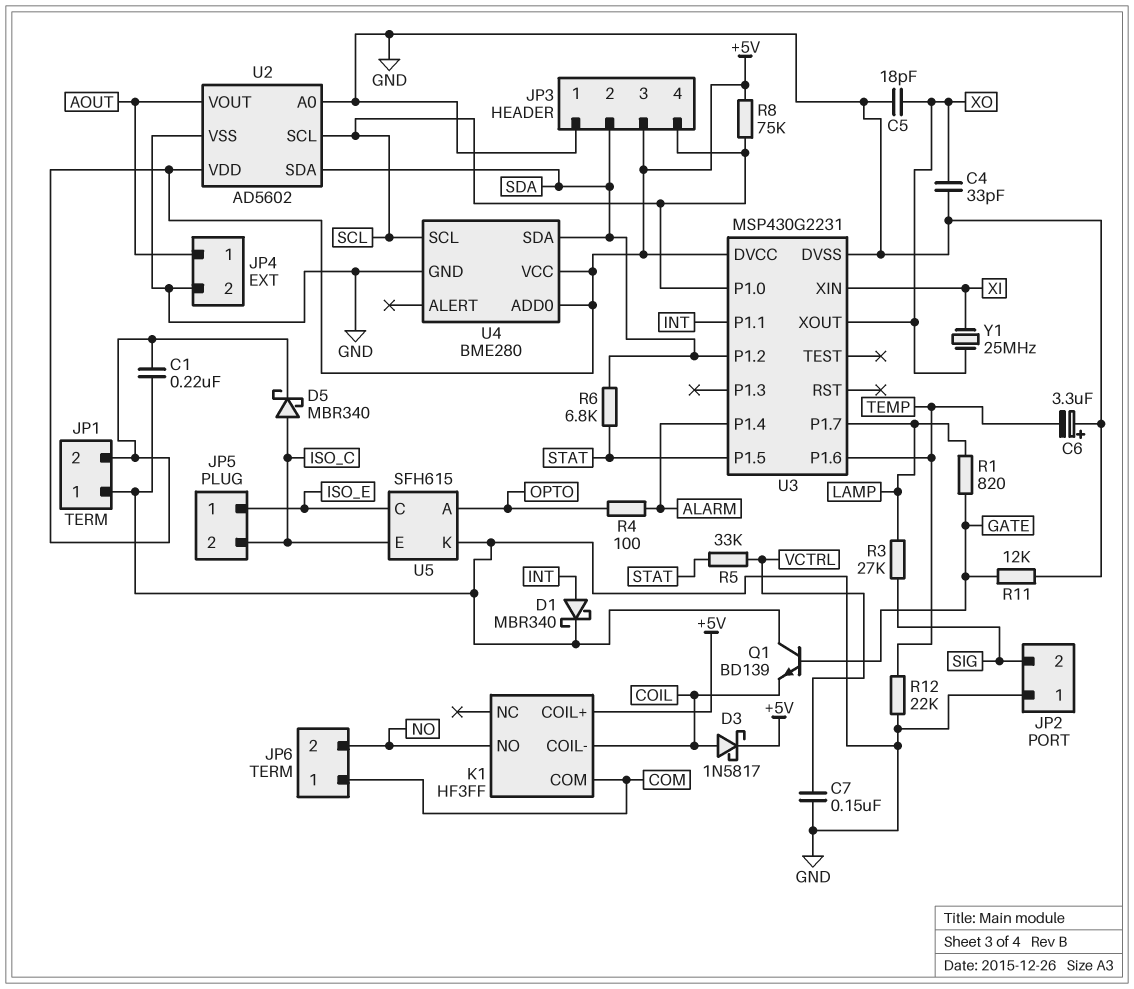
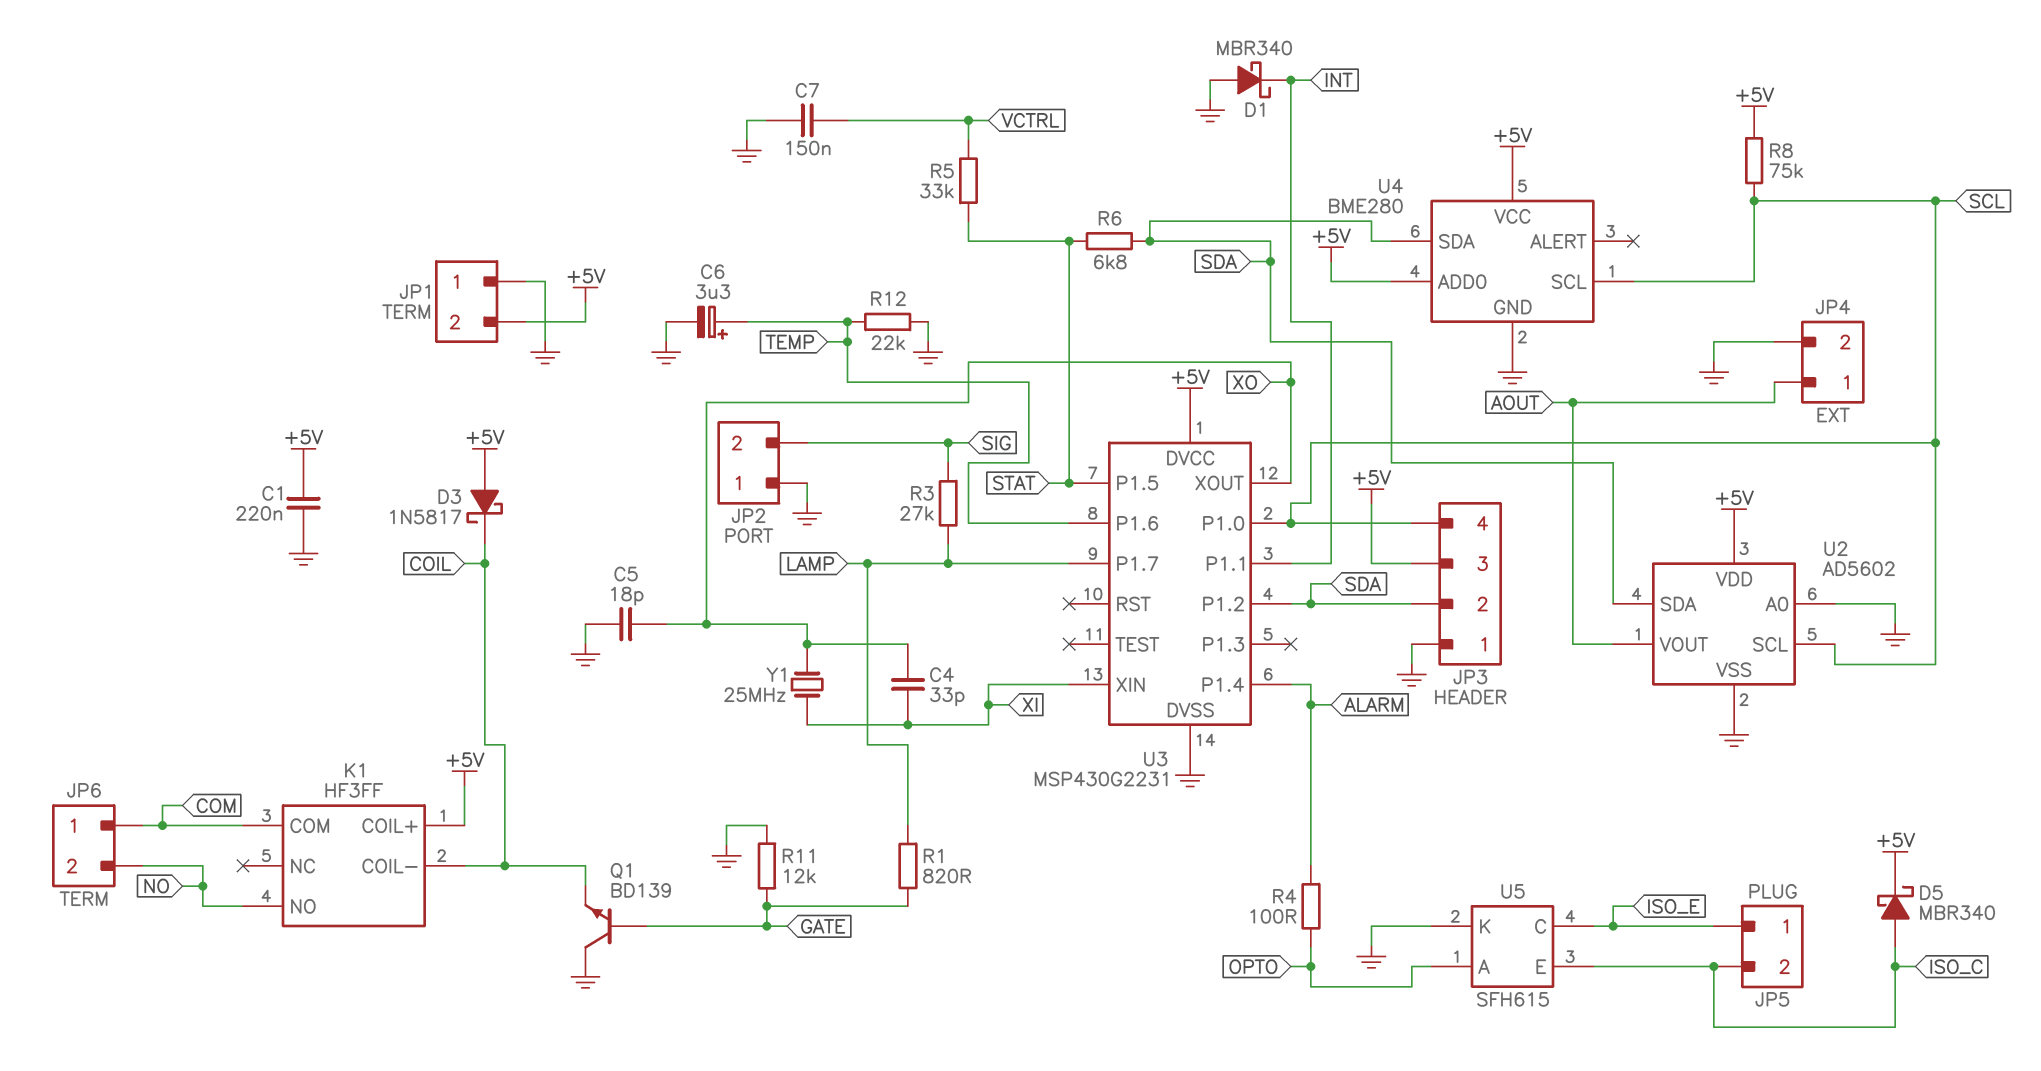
C4: 33pF (GND, XO) -> 33pF (XI, XO)
C6: 3.3uF (plus GND, minus TEMP) -> 3.3uF (plus TEMP, minus GND)
D1: schottky MBR340 (A INT, K GND) -> schottky MBR340 (A GND, K INT)
D3: schottky 1N5817 (A COIL, K +5V) -> schottky 1N5817 (A +5V, K COIL)

